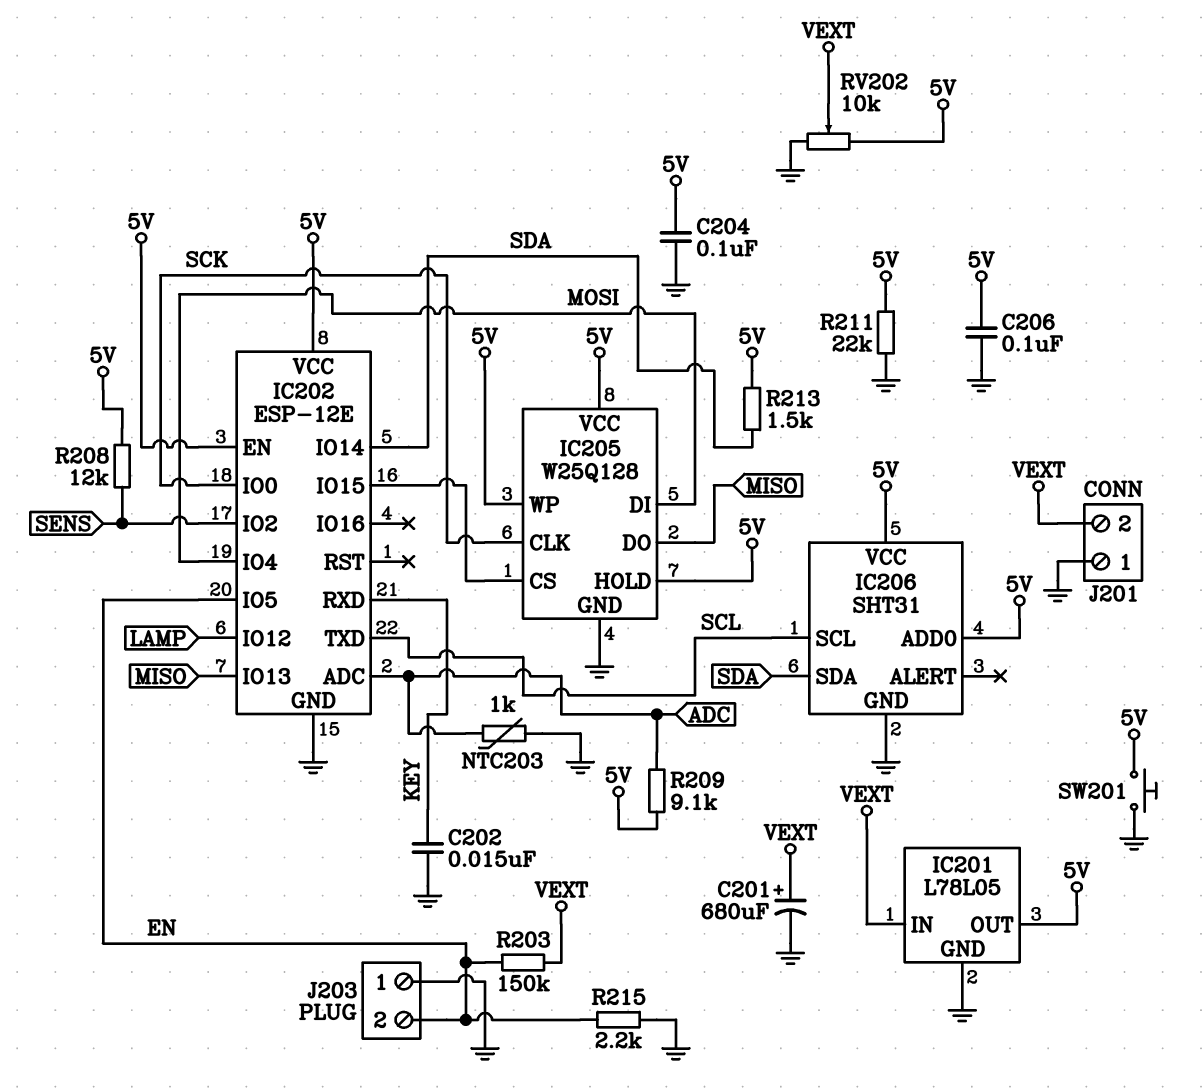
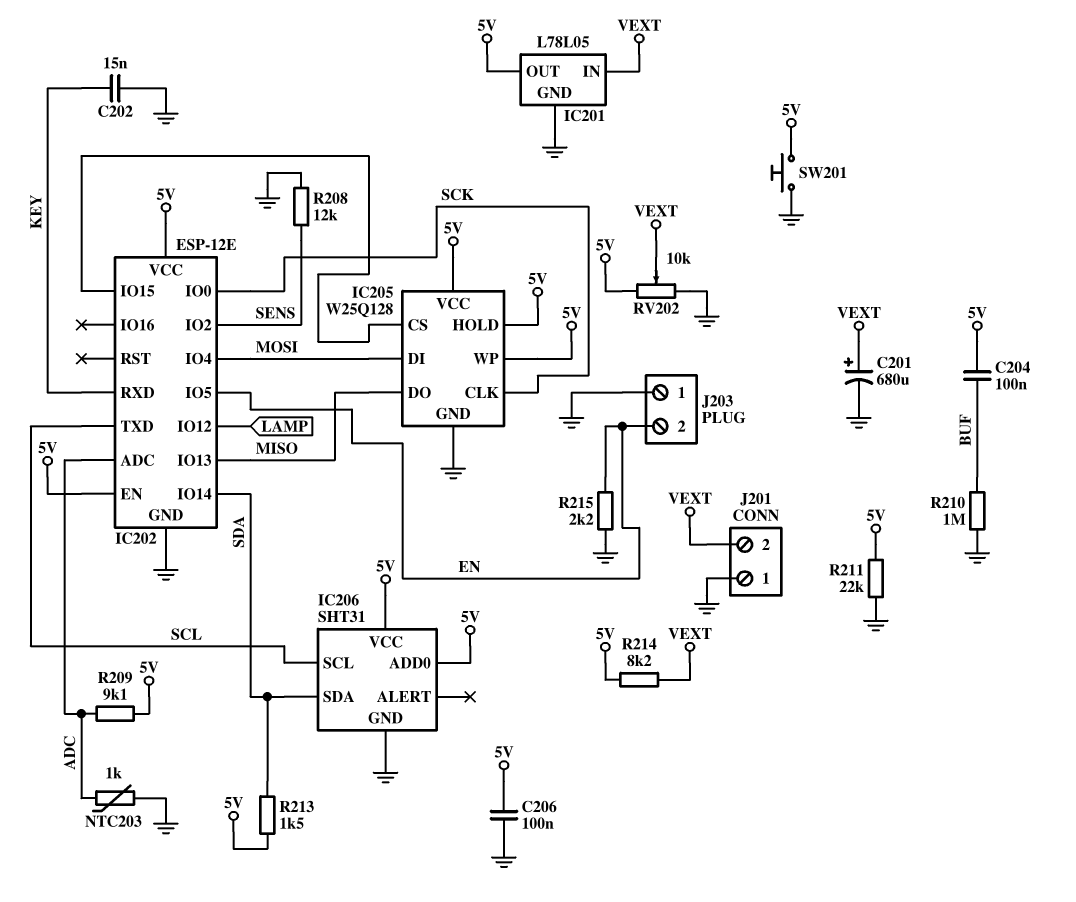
C204: 100nF (5V, GND) -> 100nF (5V, BUF)
R203: 150k (EN, VEXT) -> none
R208: 12k (5V, SENS) -> 12k (GND, SENS)
R210: none -> 1M (BUF, GND)
R214: none -> 8.2k (5V, VEXT)

